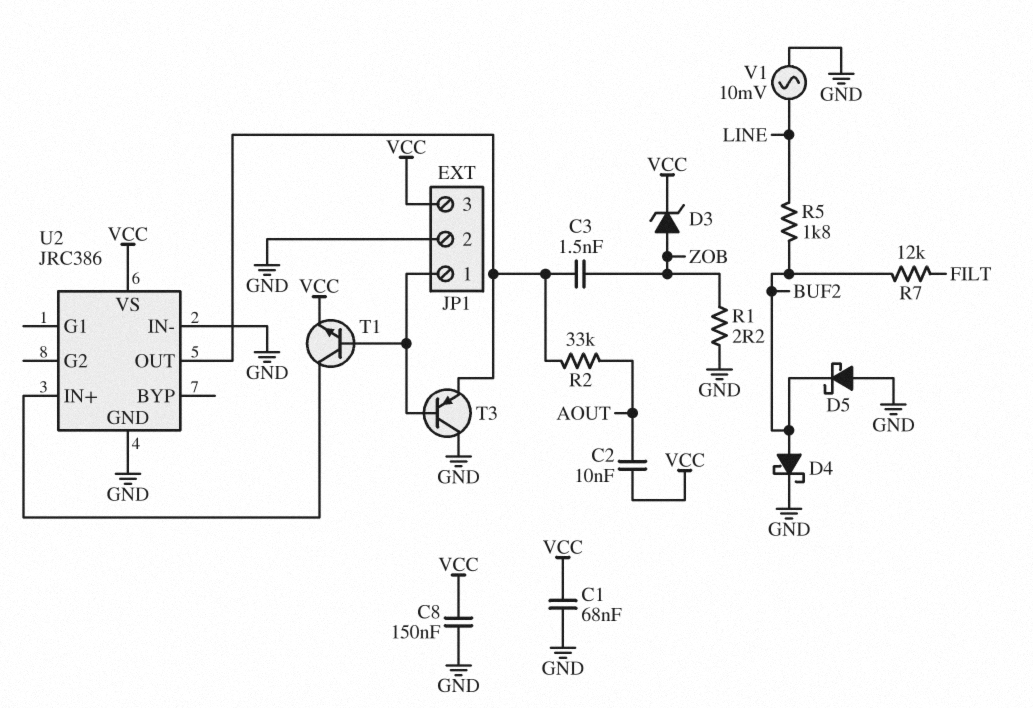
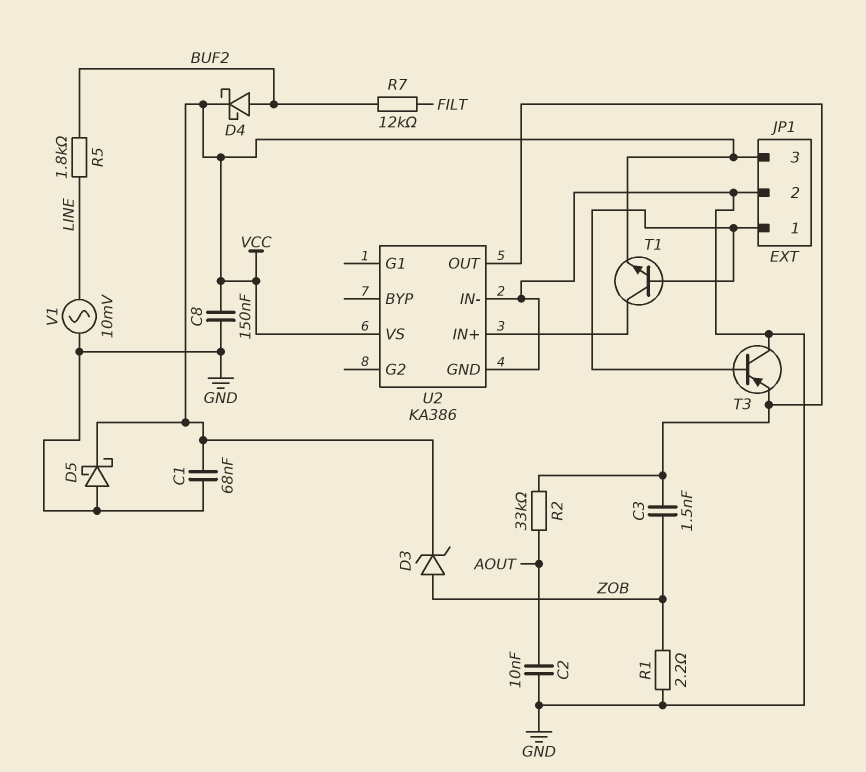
C2: 10nF (AOUT, VCC) -> 10nF (AOUT, GND)
D4: schottky (A BUF2, K GND) -> schottky (A BUF2, K VCC)
D5: schottky (A GND, K BUF2) -> schottky (A GND, K VCC)
U2: JRC386 -> KA386

